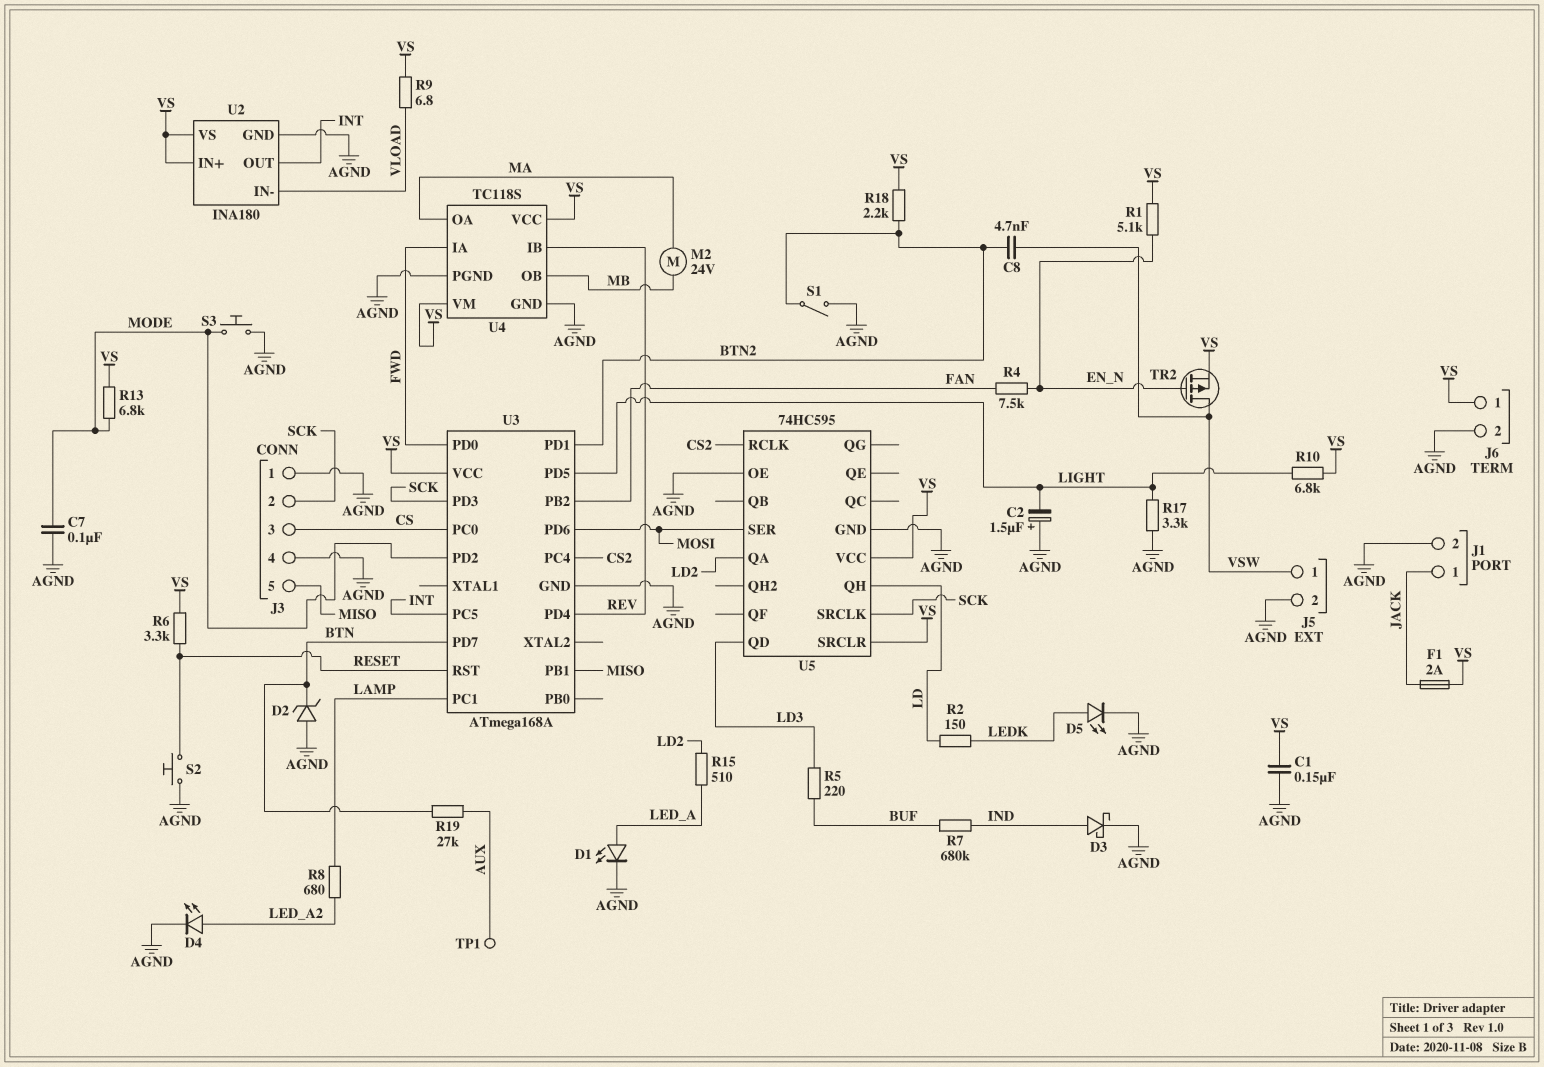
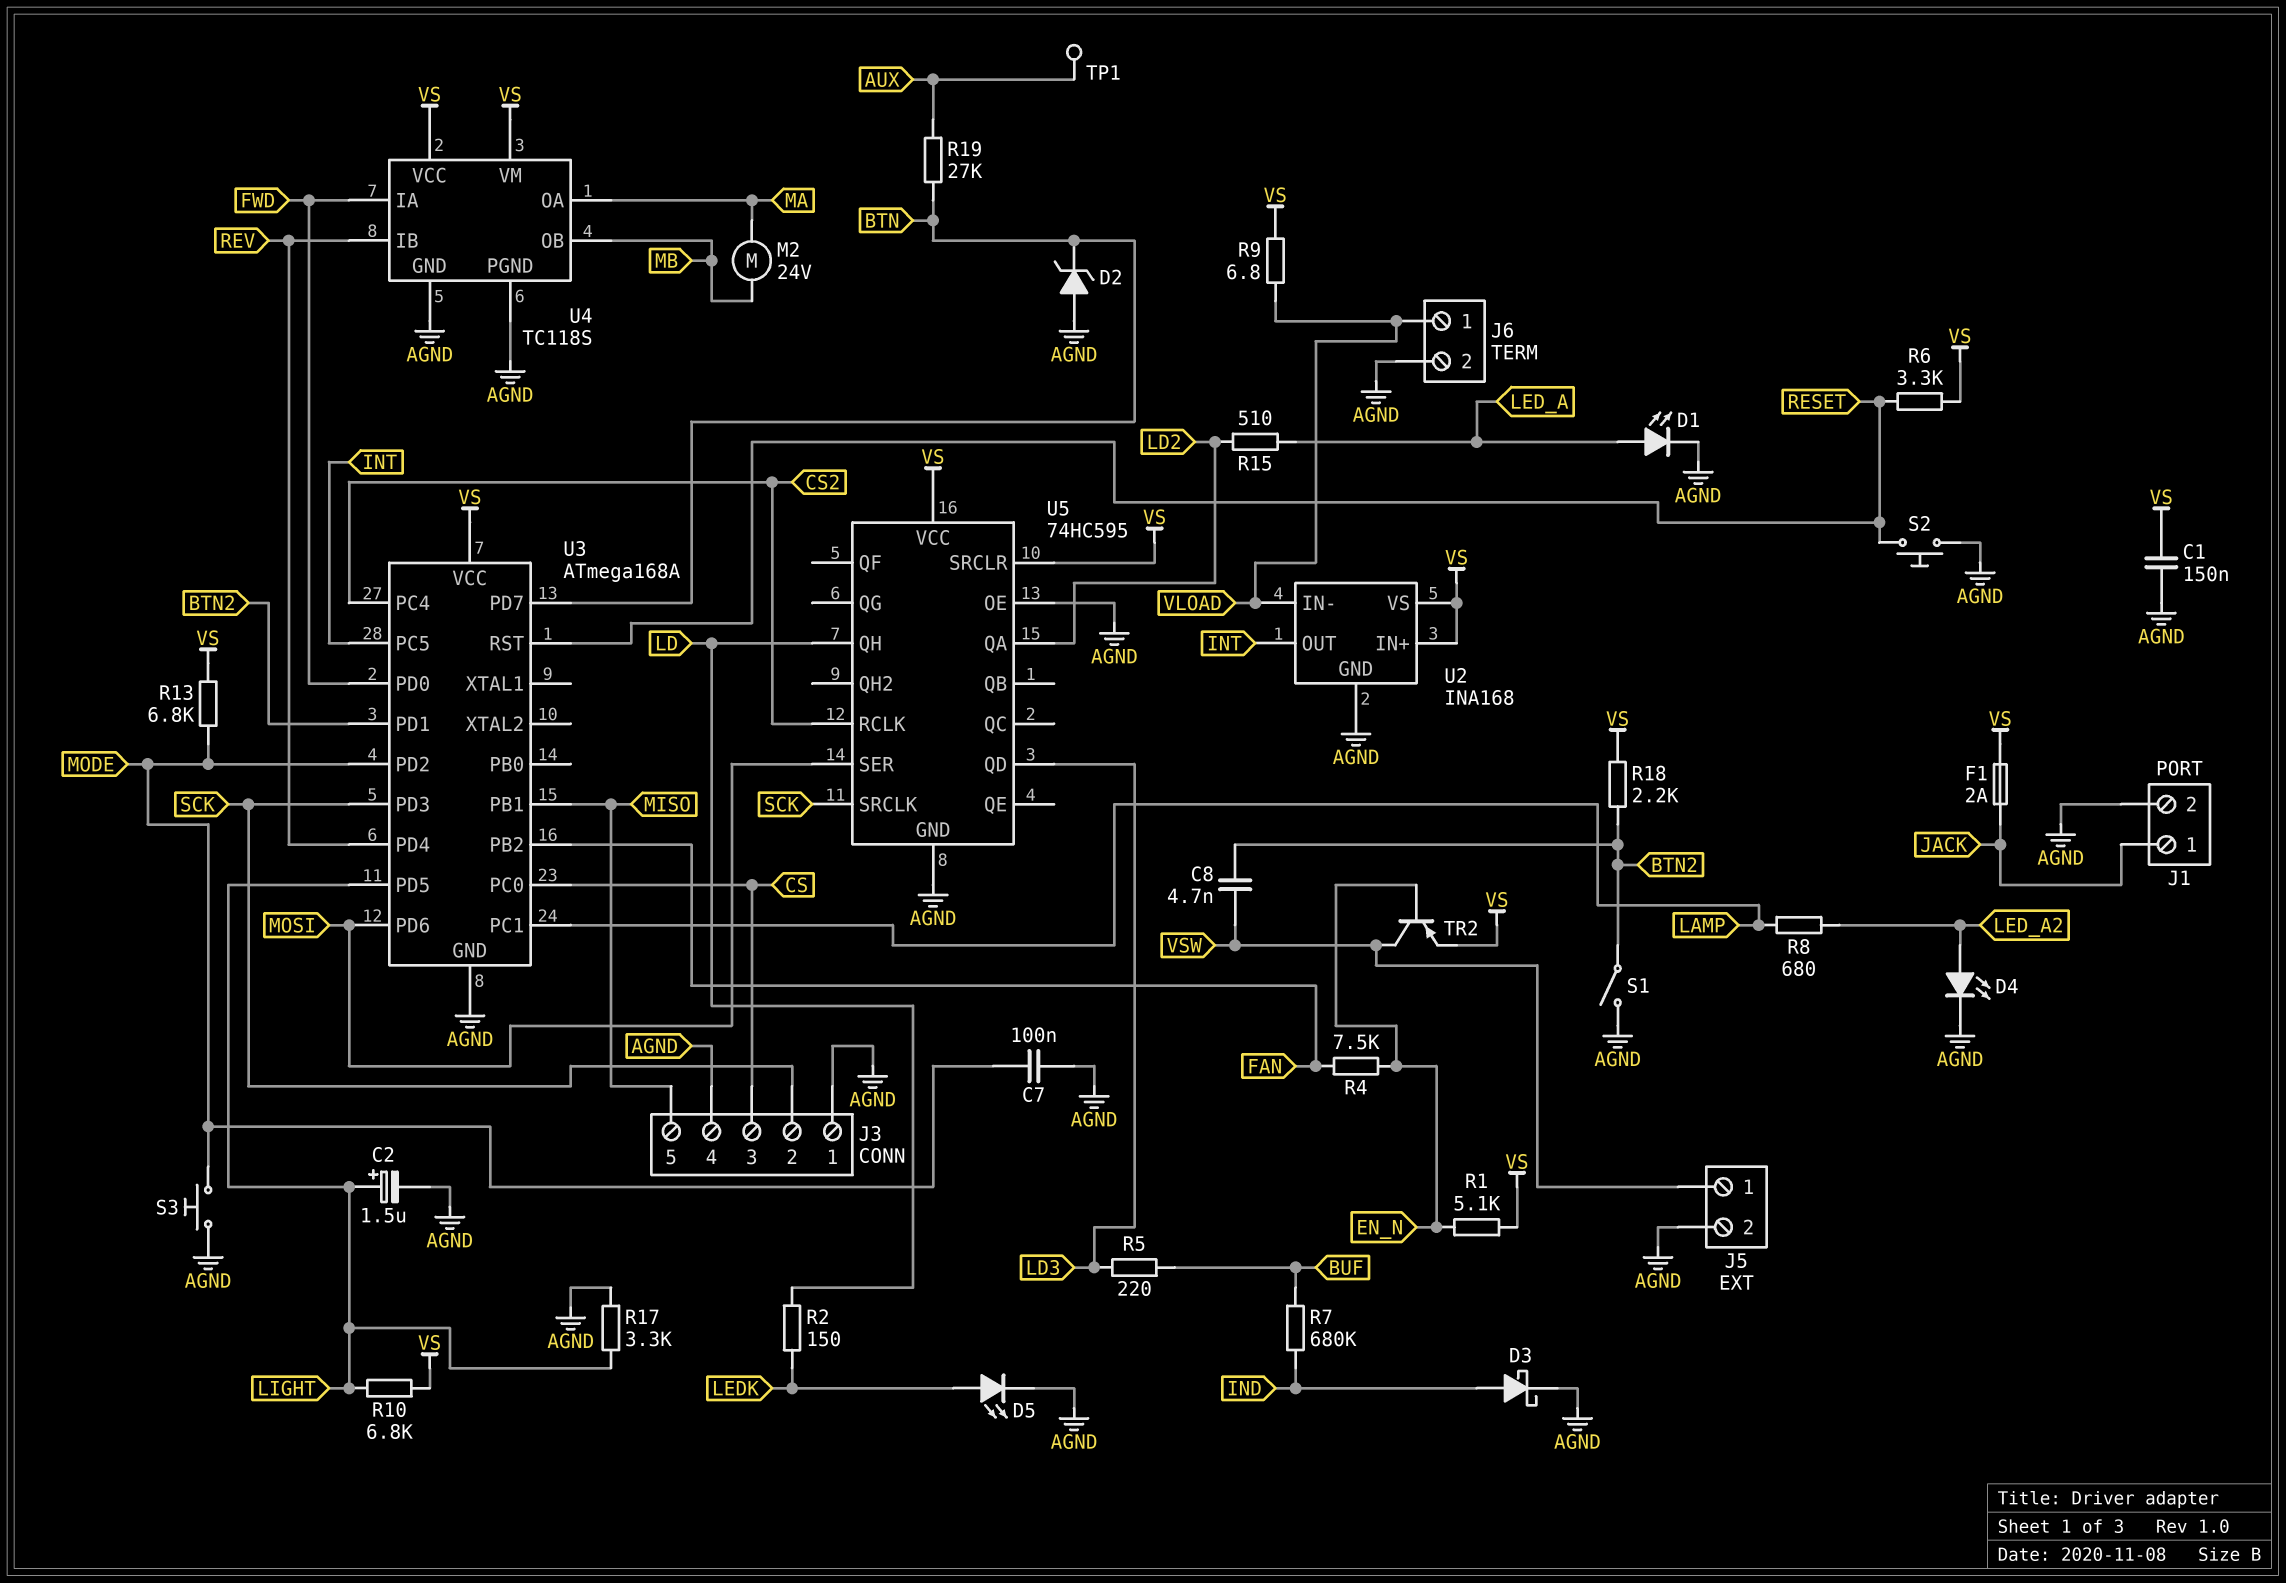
C2: 1.5uF (plus AGND, minus LIGHT) -> 1.5uF (plus LIGHT, minus AGND)
J6 pin 1: VS -> VLOAD
TR2: PMOS (G EN_N, D VSW, S VS) -> PNP (B EN_N, C VSW, E VS)
U2: INA180 -> INA168

